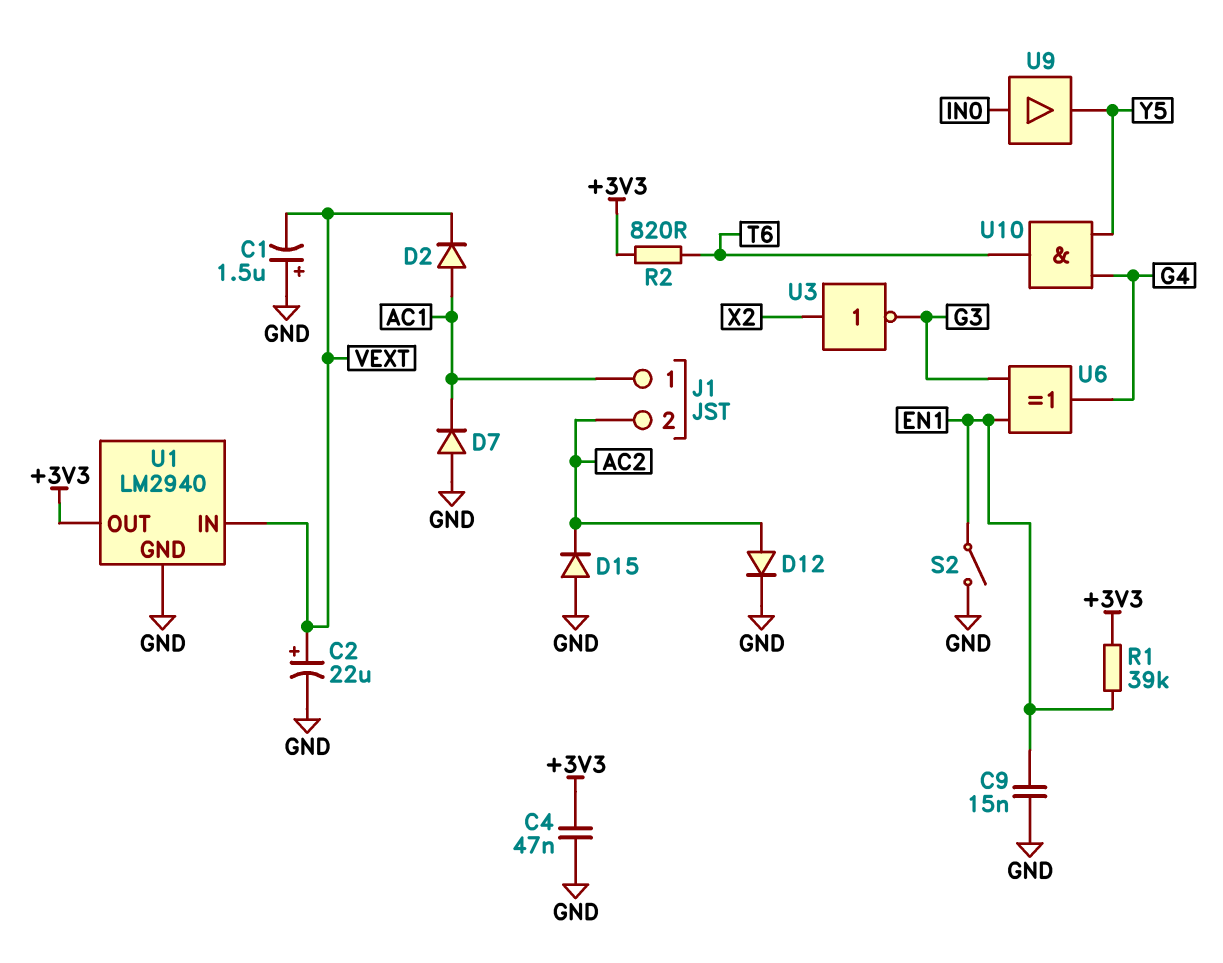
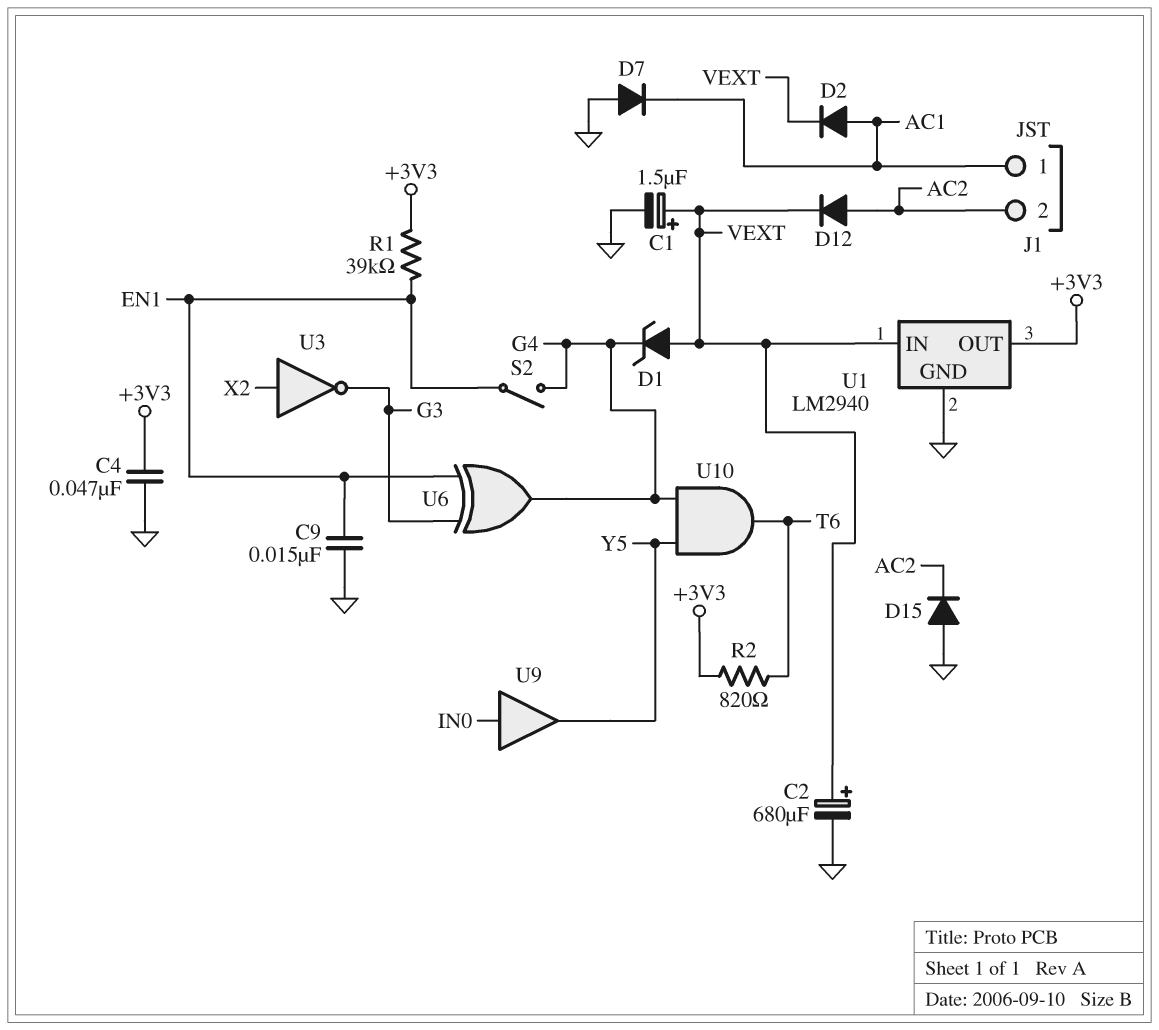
C1: 1.5uF (plus GND, minus VEXT) -> 1.5uF (plus VEXT, minus GND)
C2: 22uF (plus VEXT, minus GND) -> 680uF (plus VEXT, minus GND)
D1: none -> zener (A VEXT, K G4)
D12: diode (A AC2, K GND) -> diode (A AC2, K VEXT)
S2: switch (EN1, GND) -> switch (EN1, G4)

